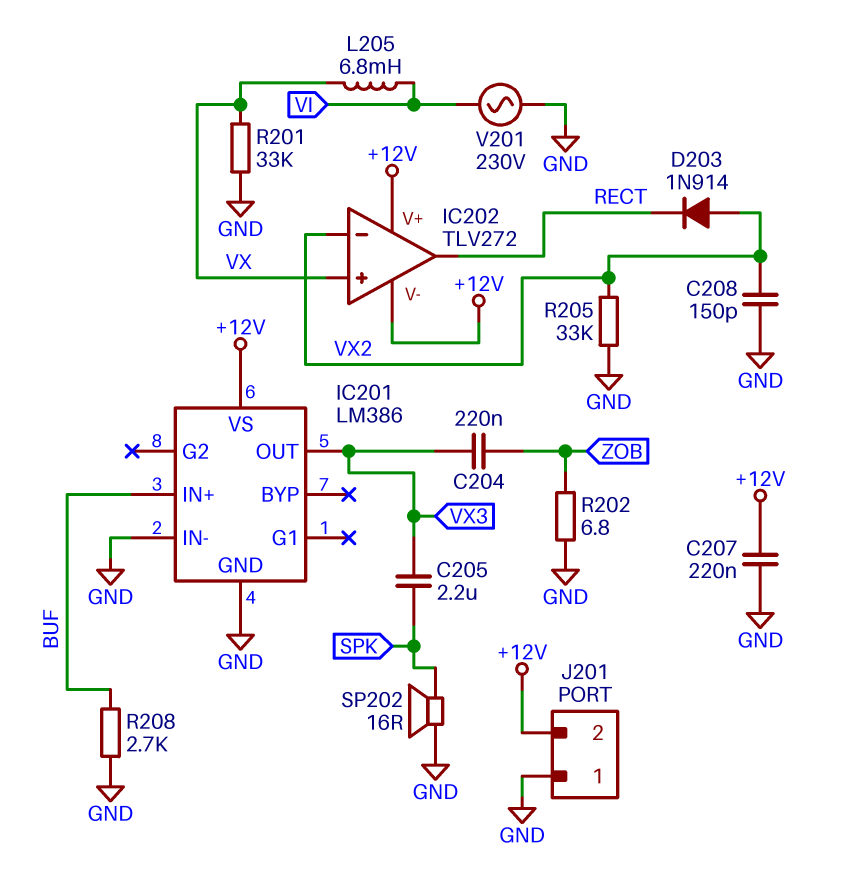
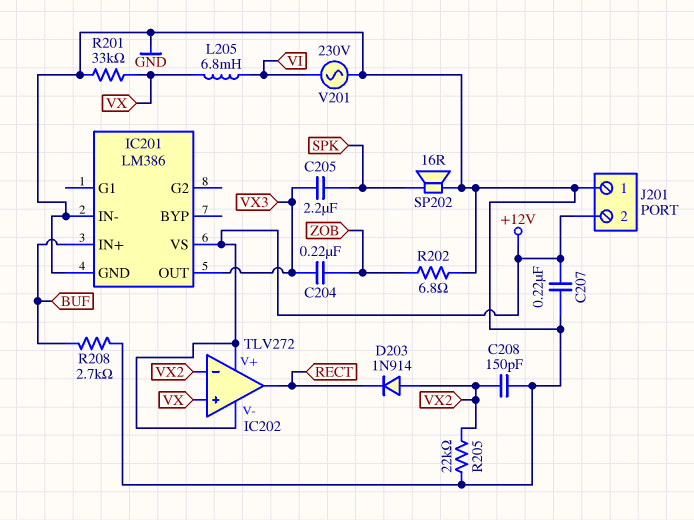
R205: 33k (GND, VX2) -> 22k (GND, VX2)

